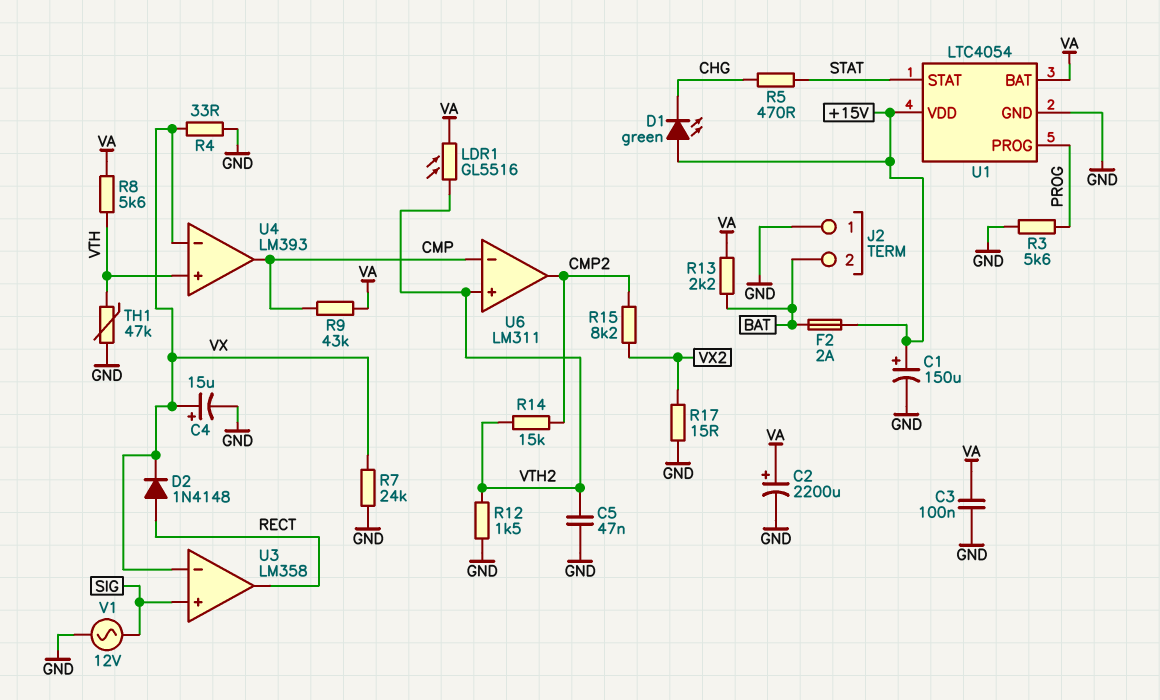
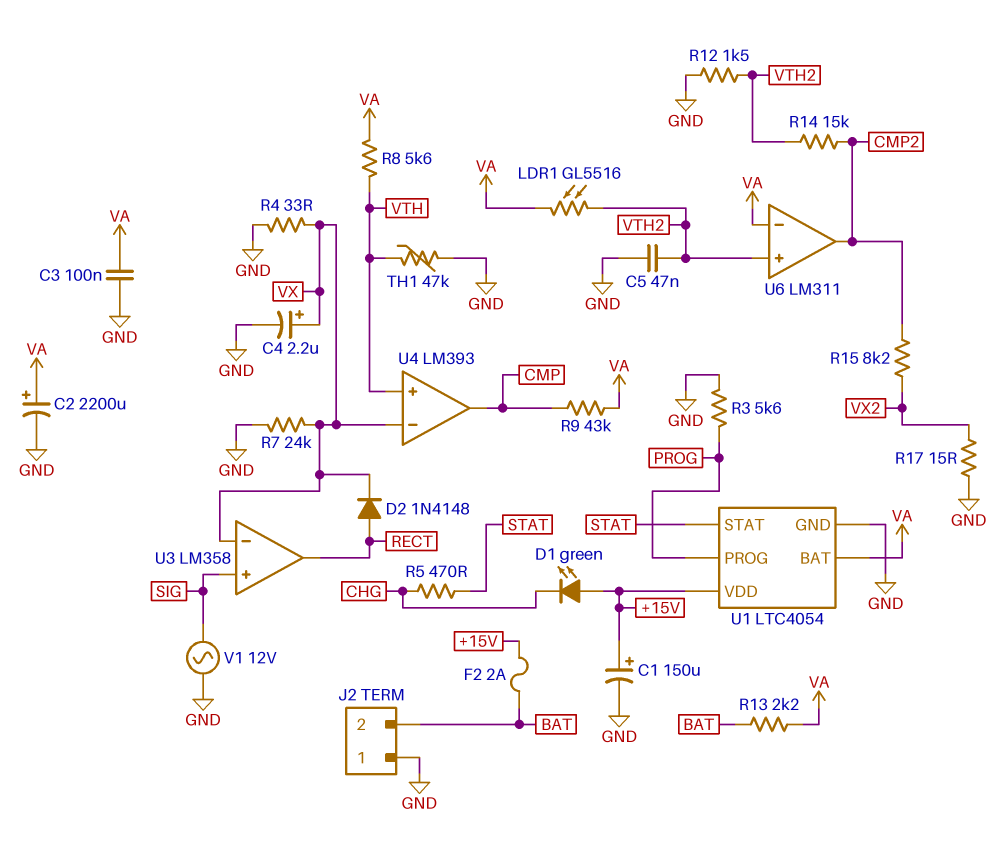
C4: 15uF (plus VX, minus GND) -> 2.2uF (plus VX, minus GND)
U6 pin in-: CMP -> VA

